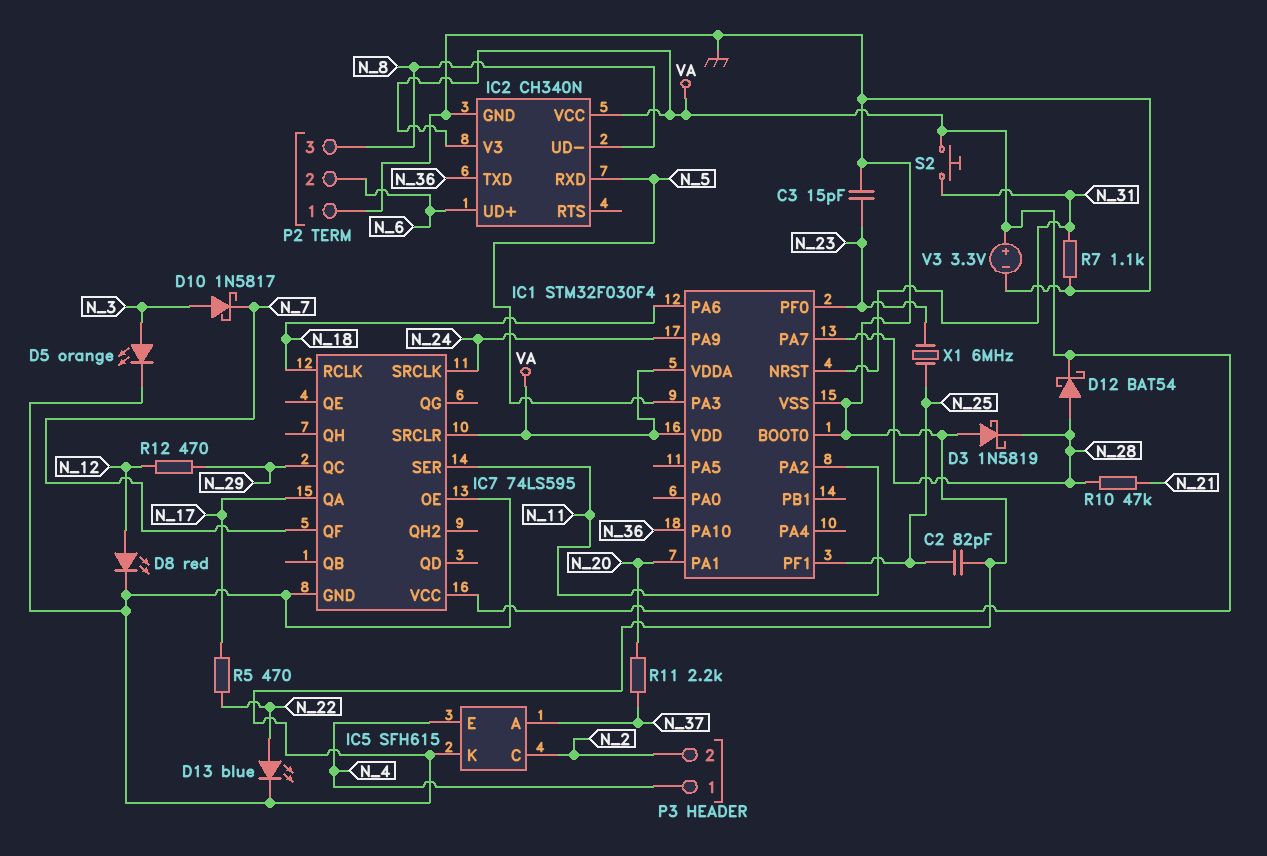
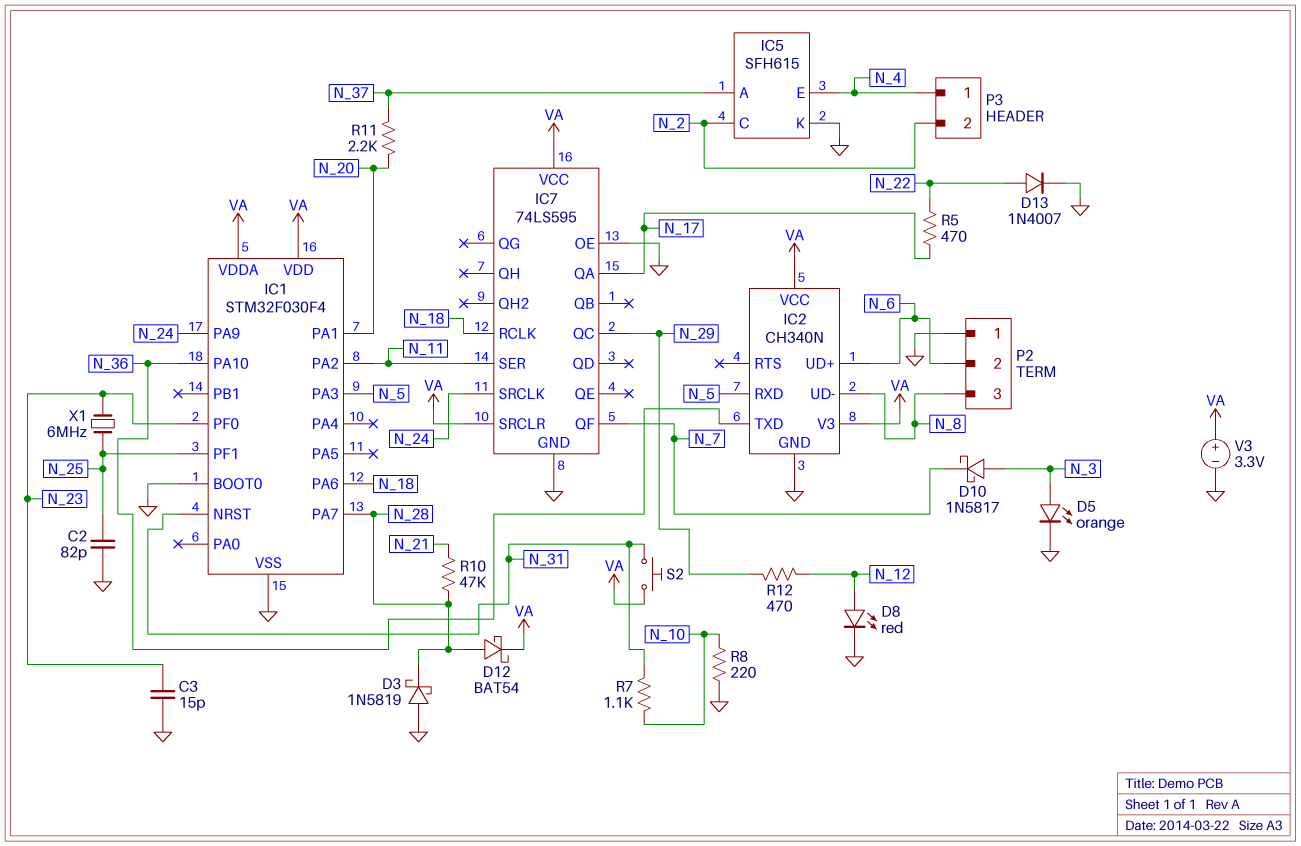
D13: LED blue (A N_22, K GND) -> diode 1N4007 (A N_22, K GND)
R7: 1.1k (GND, N_31) -> 1.1k (N_10, N_31)
R8: none -> 220 (GND, N_10)

